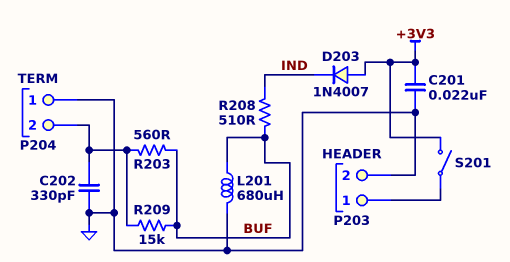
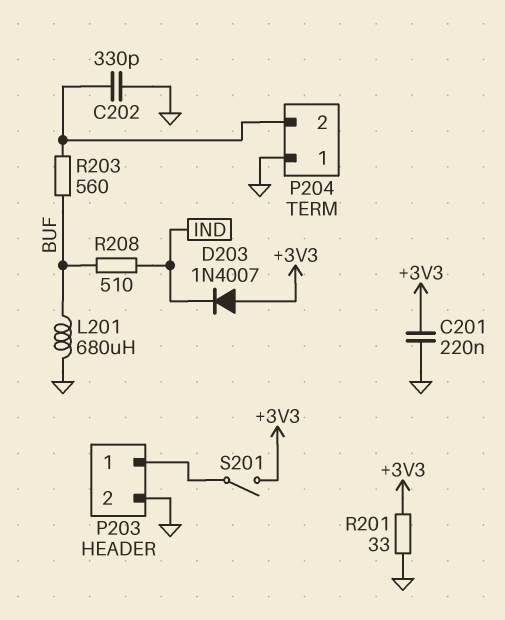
C201: 22nF (+3V3, GND) -> 220nF (+3V3, GND)
R201: none -> 33 (+3V3, GND)
R209: 15k (BUF, P204/2) -> none

